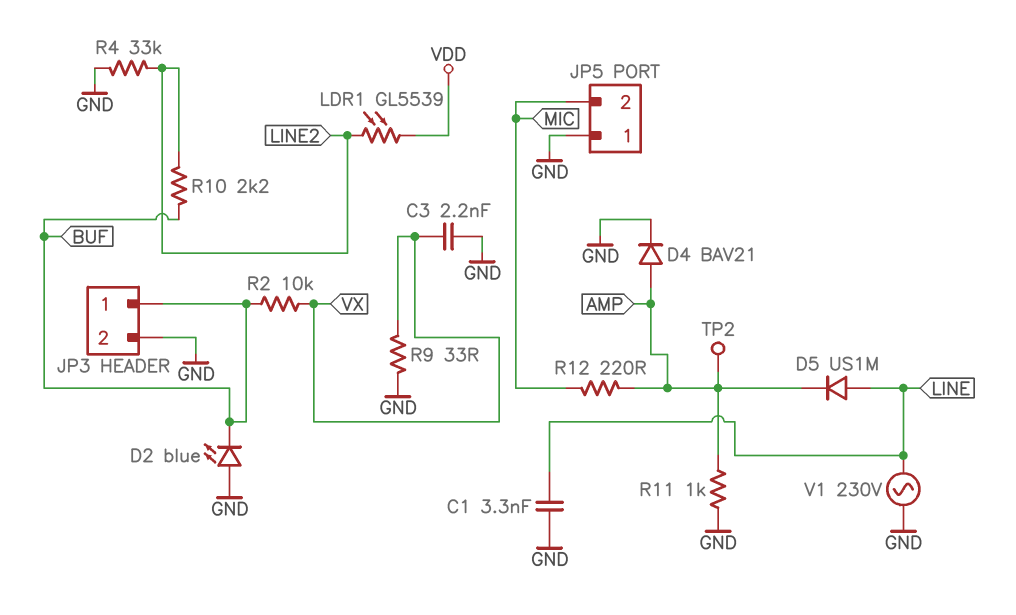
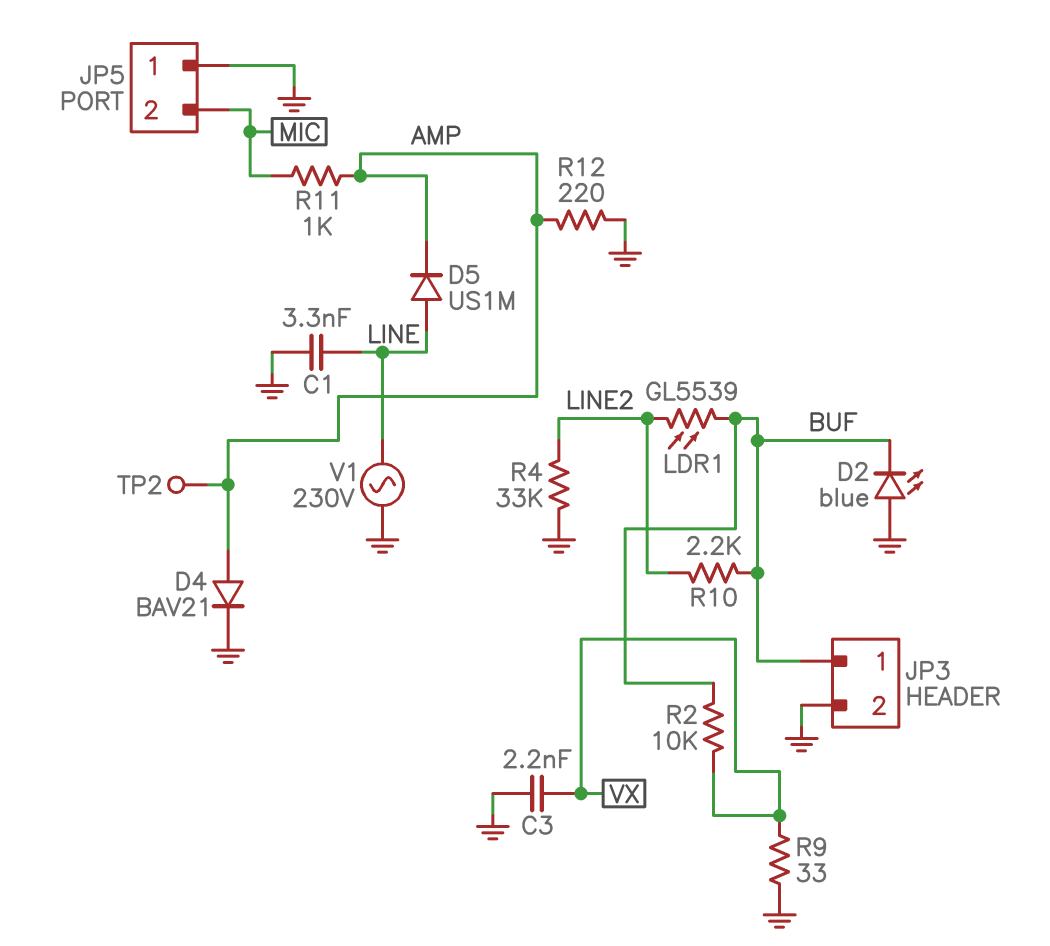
LDR1: GL5539 (LINE2, VDD) -> GL5539 (BUF, LINE2)
R11: 1k (AMP, GND) -> 1k (AMP, MIC)
R12: 220 (AMP, MIC) -> 220 (AMP, GND)

